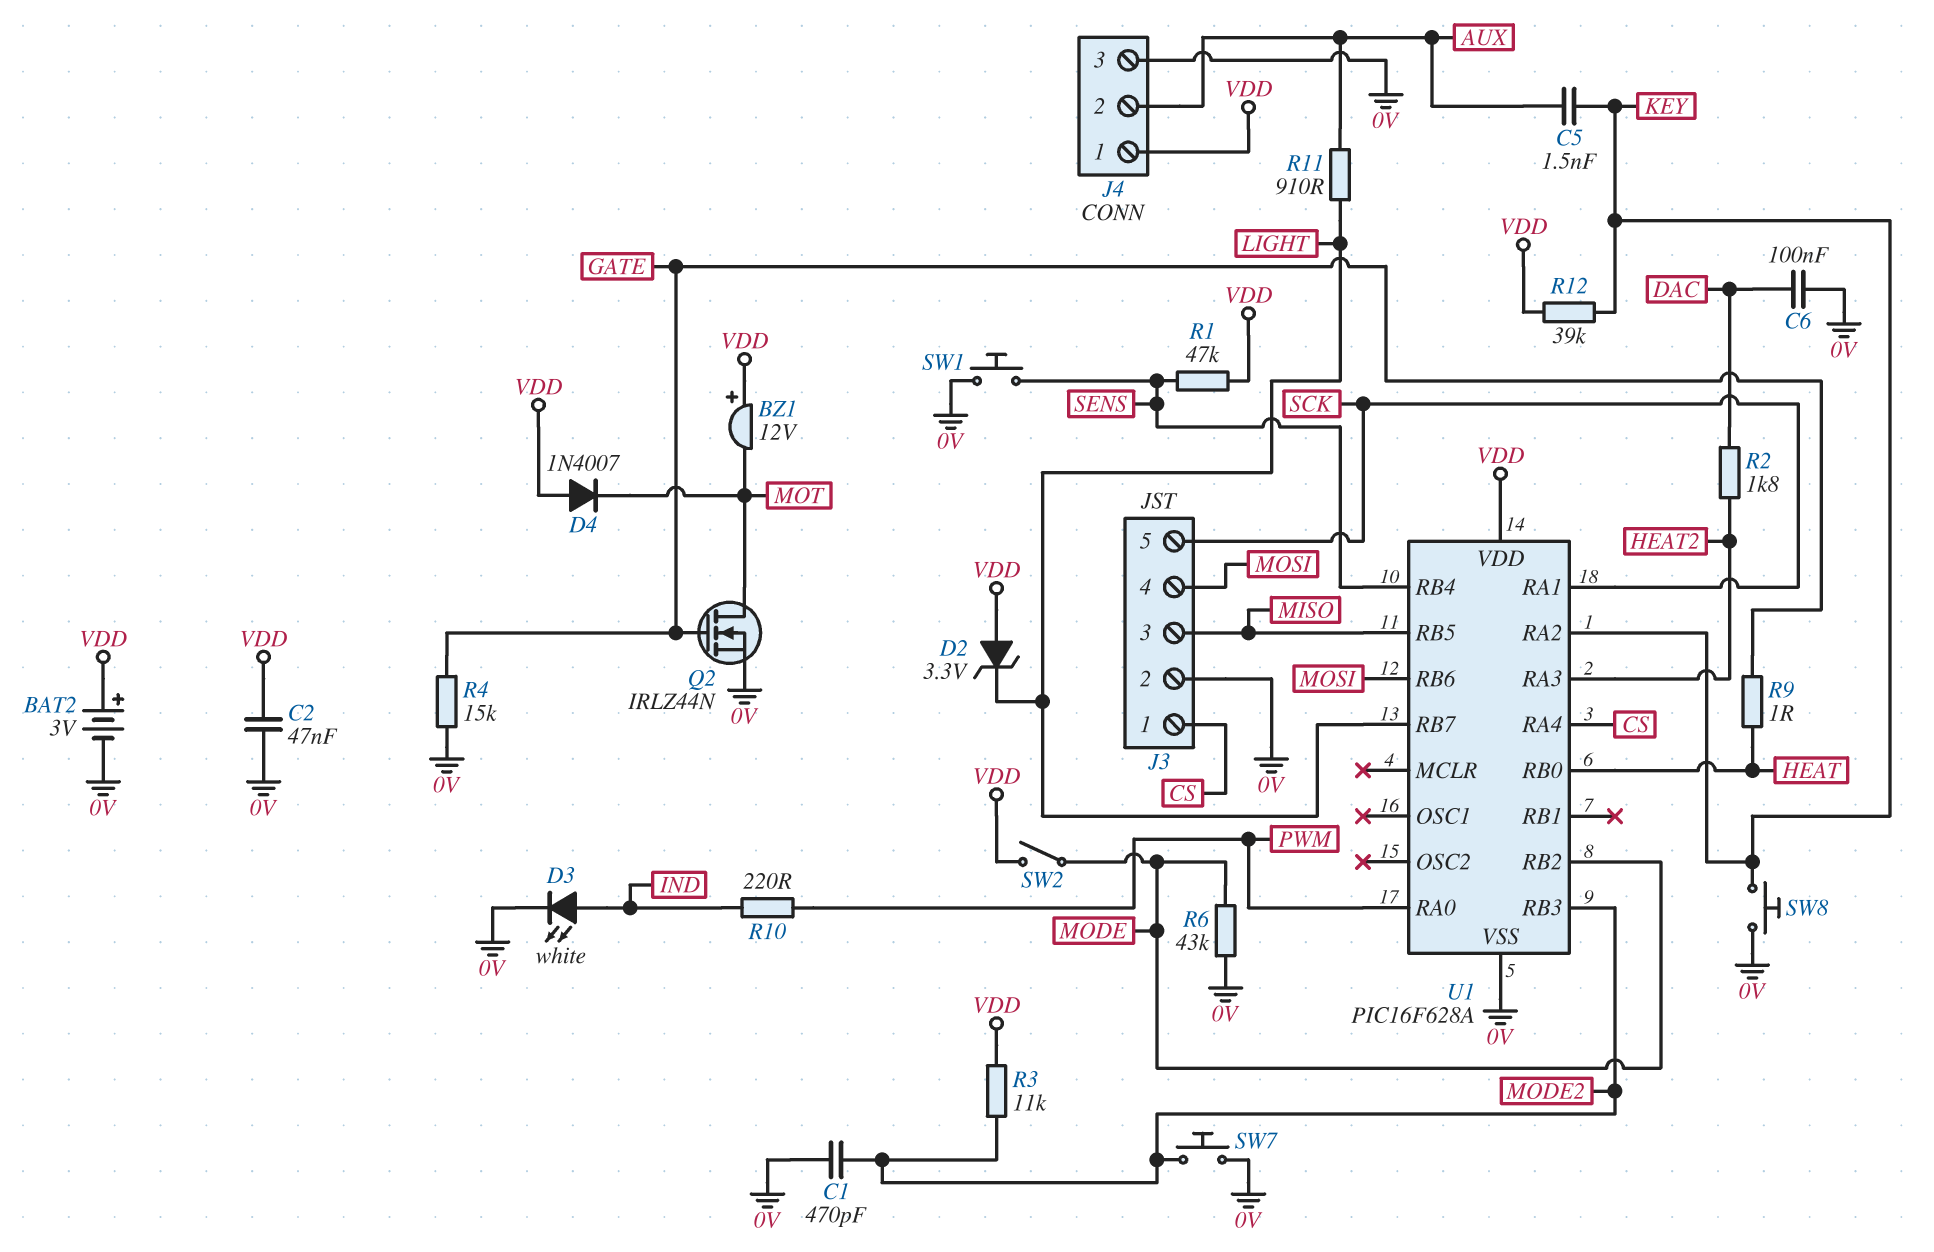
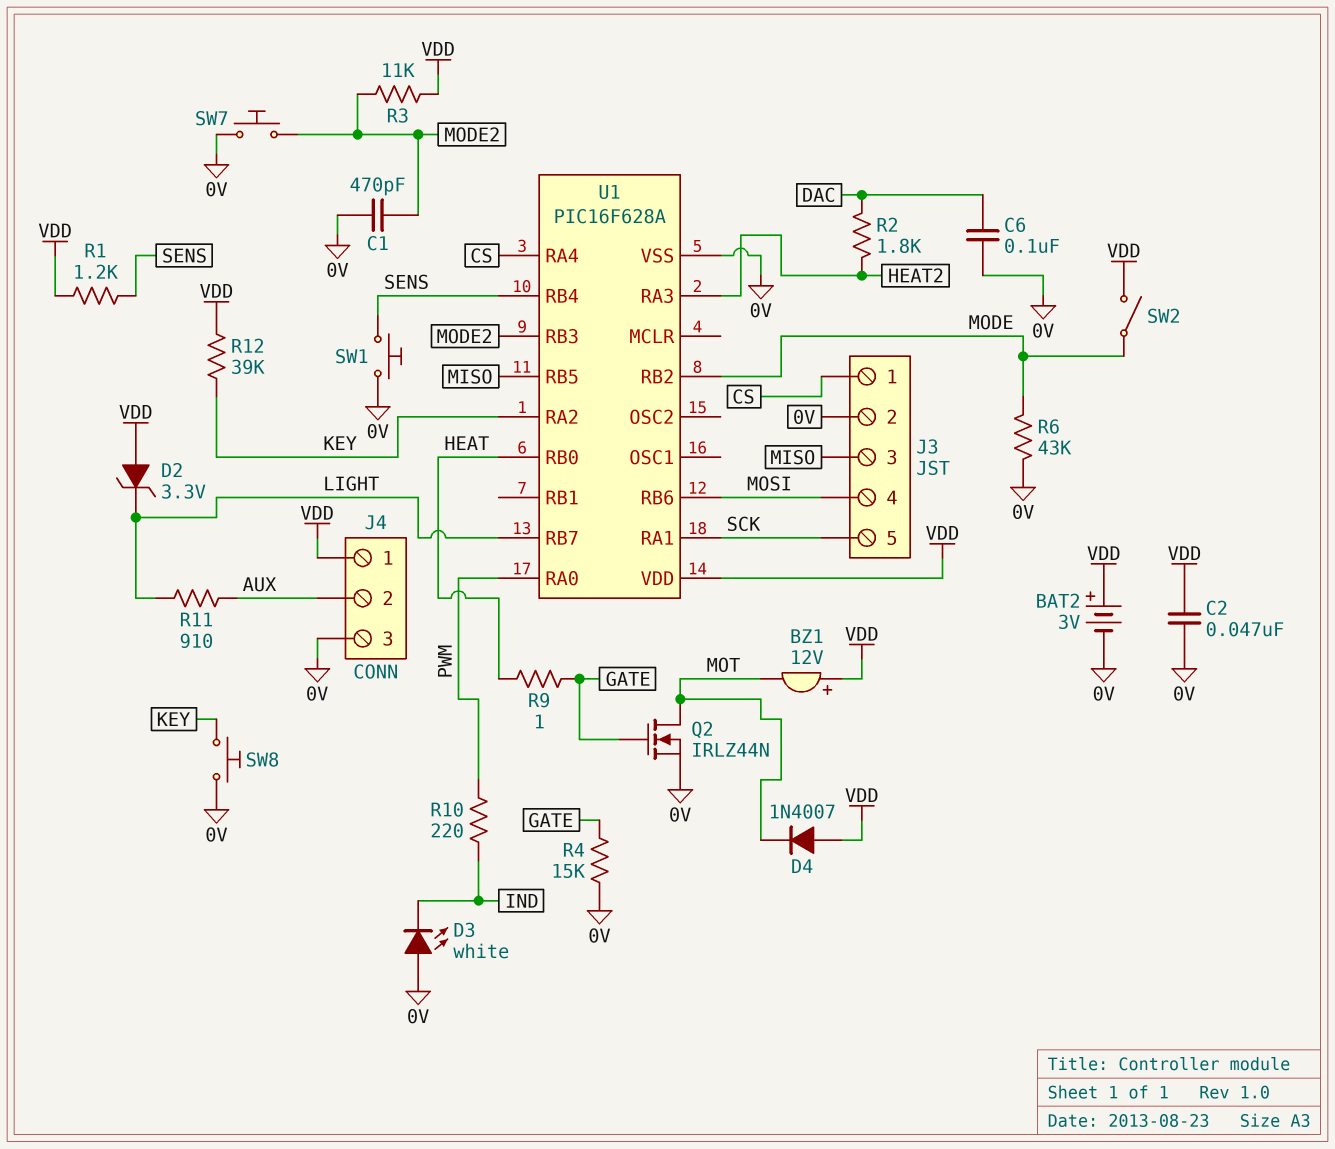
C5: 1.5nF (AUX, KEY) -> none
D3: LED white (A IND, K 0V) -> LED white (A 0V, K IND)
R1: 47k (SENS, VDD) -> 1.2k (SENS, VDD)

